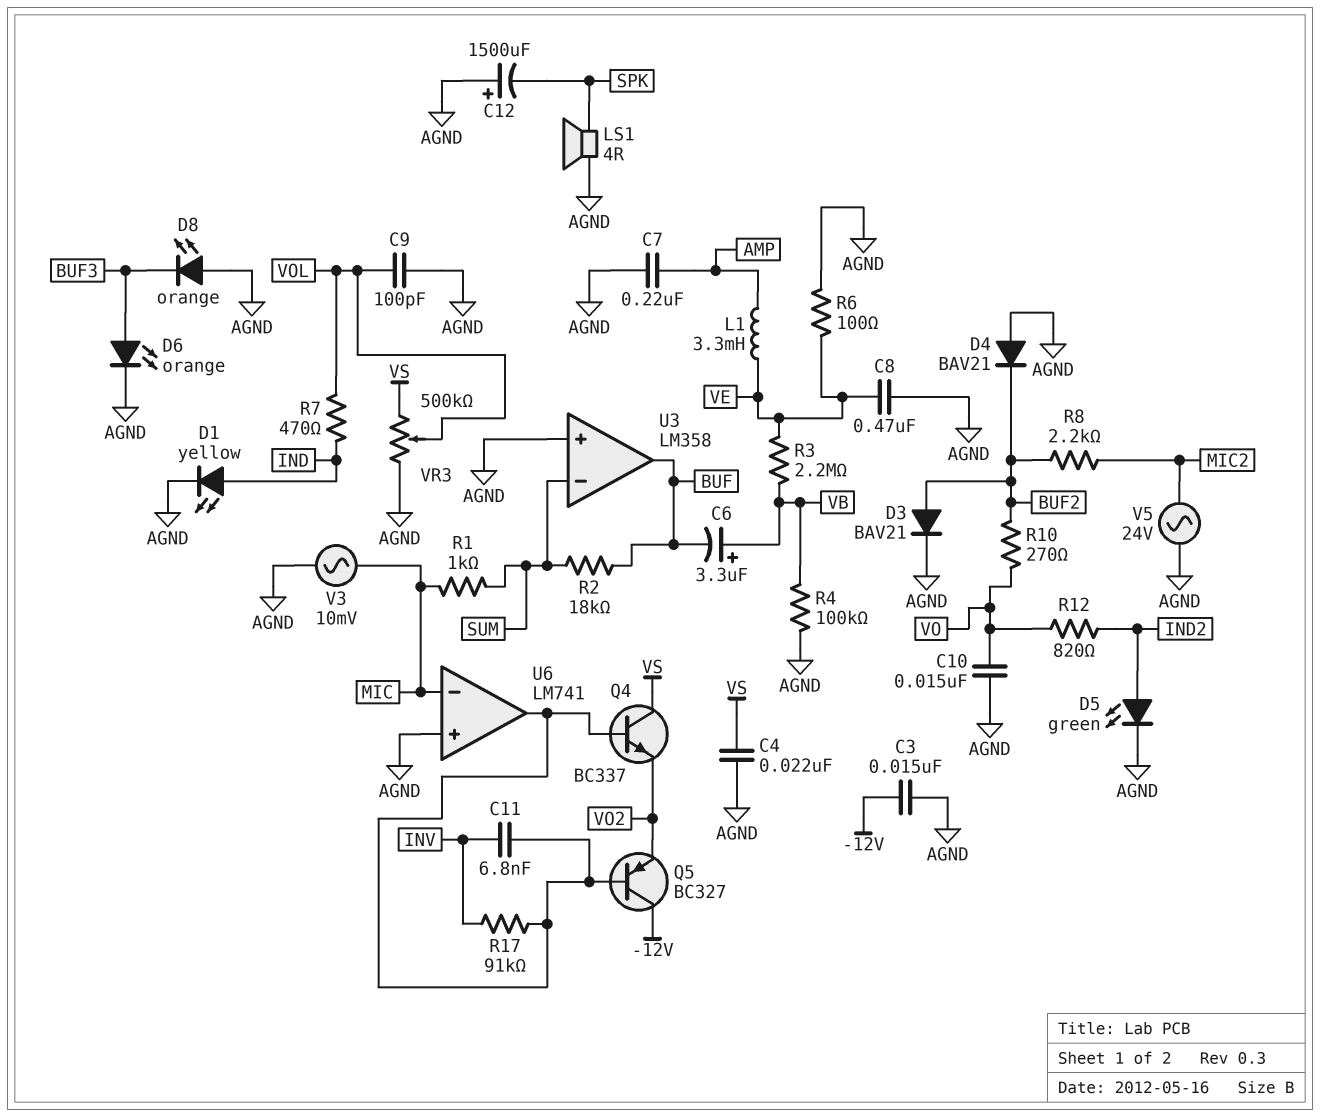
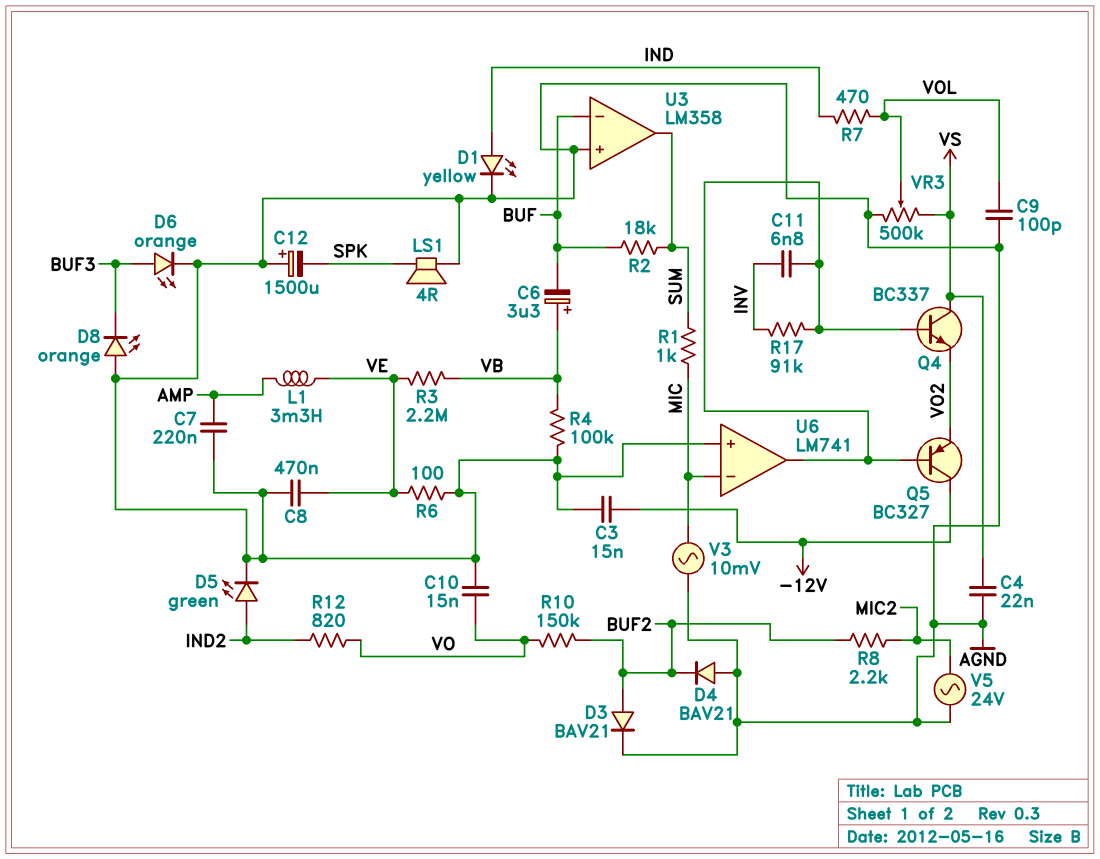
R10: 270 (BUF2, VO) -> 150k (BUF2, VO)
U3 pin in-: SUM -> BUF
U3 pin out: BUF -> SUM

